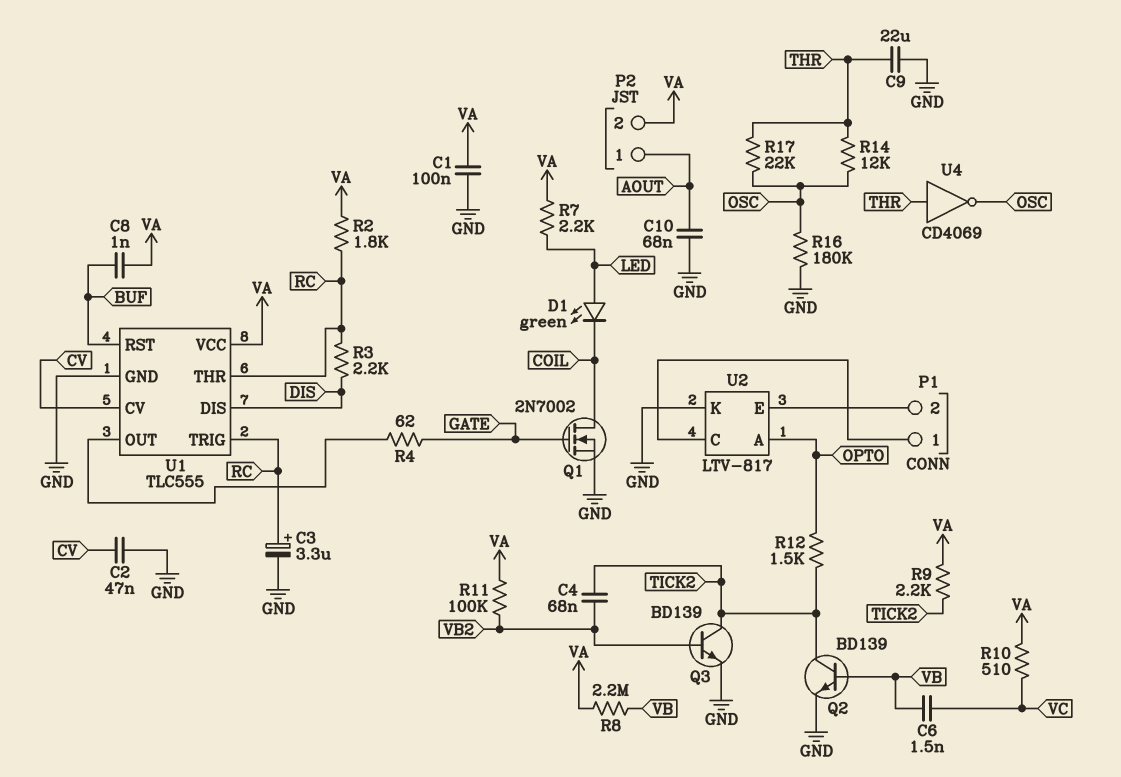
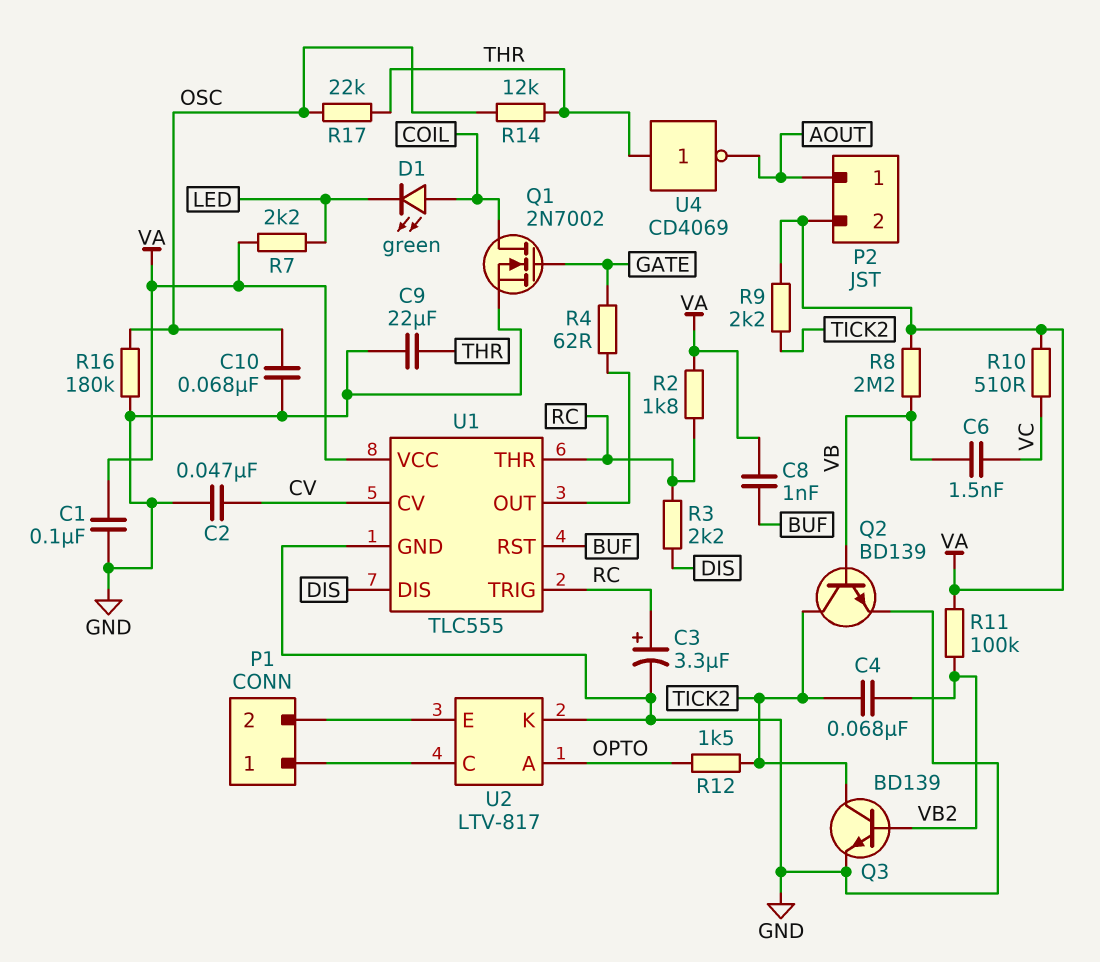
C10: 68nF (AOUT, GND) -> 68nF (GND, OSC)
D1: LED green (A LED, K COIL) -> LED green (A COIL, K LED)
U4: NOT CD4069 (in THR, out OSC) -> NOT CD4069 (in THR, out AOUT)

